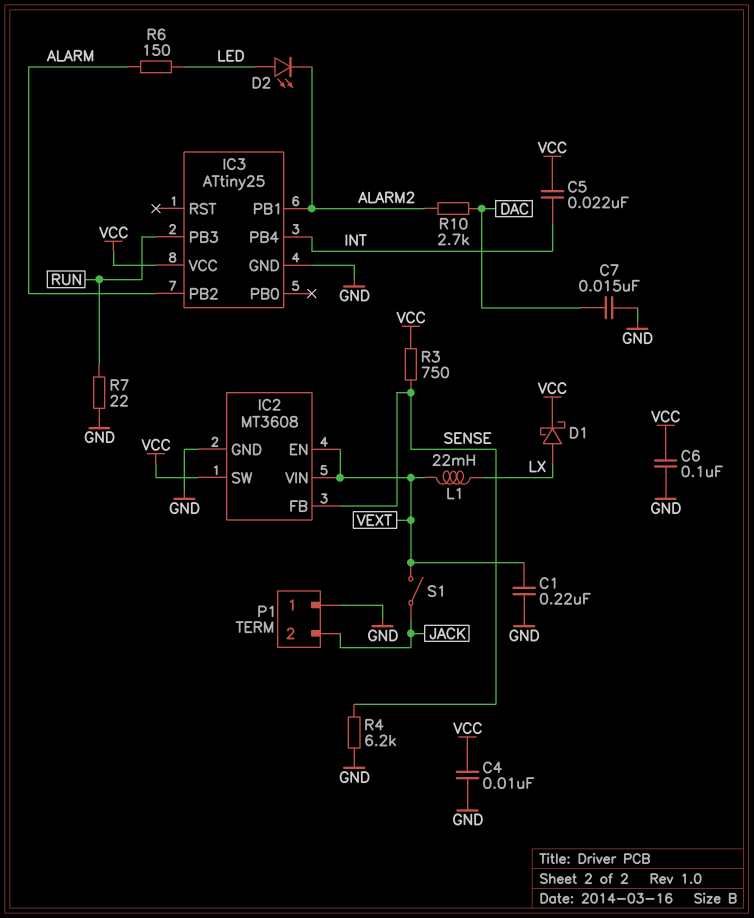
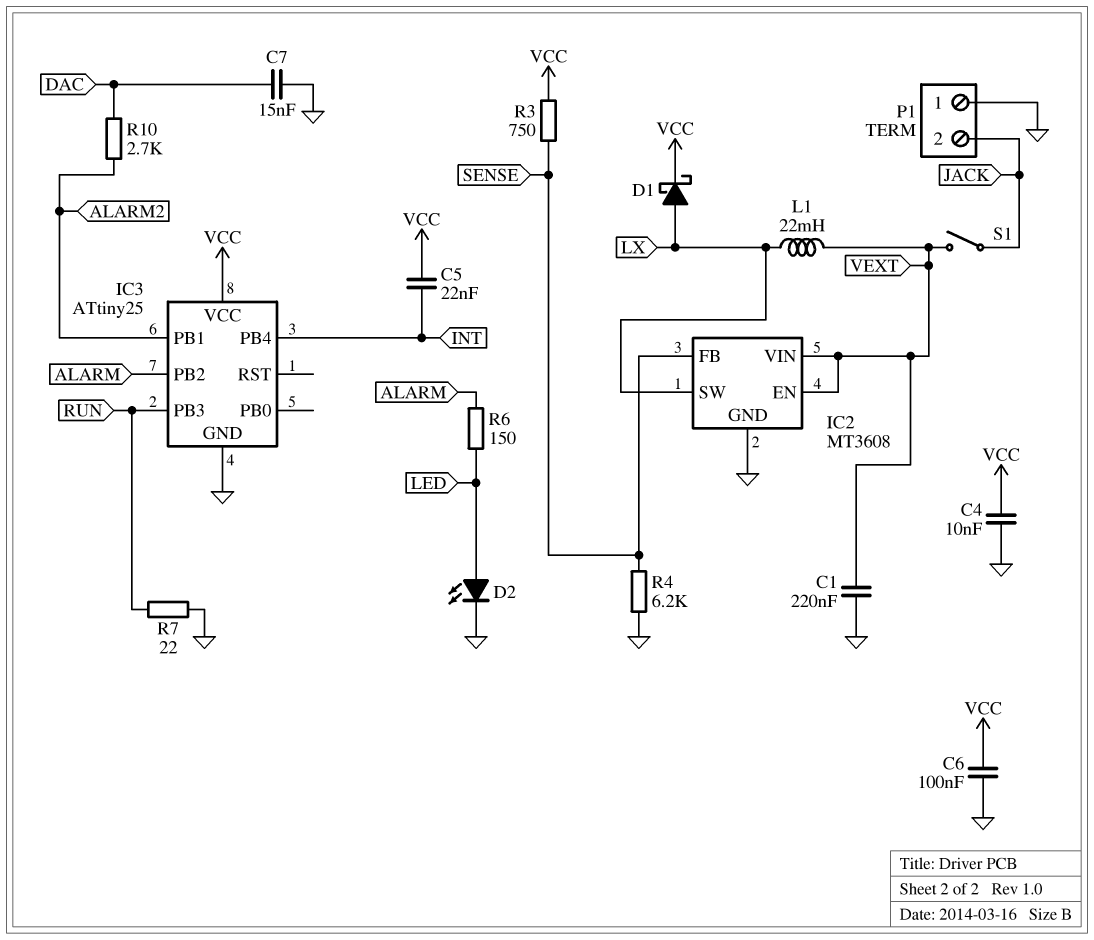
D2: LED (A LED, K ALARM2) -> LED (A LED, K GND)
IC2 pin SW: VCC -> LX

